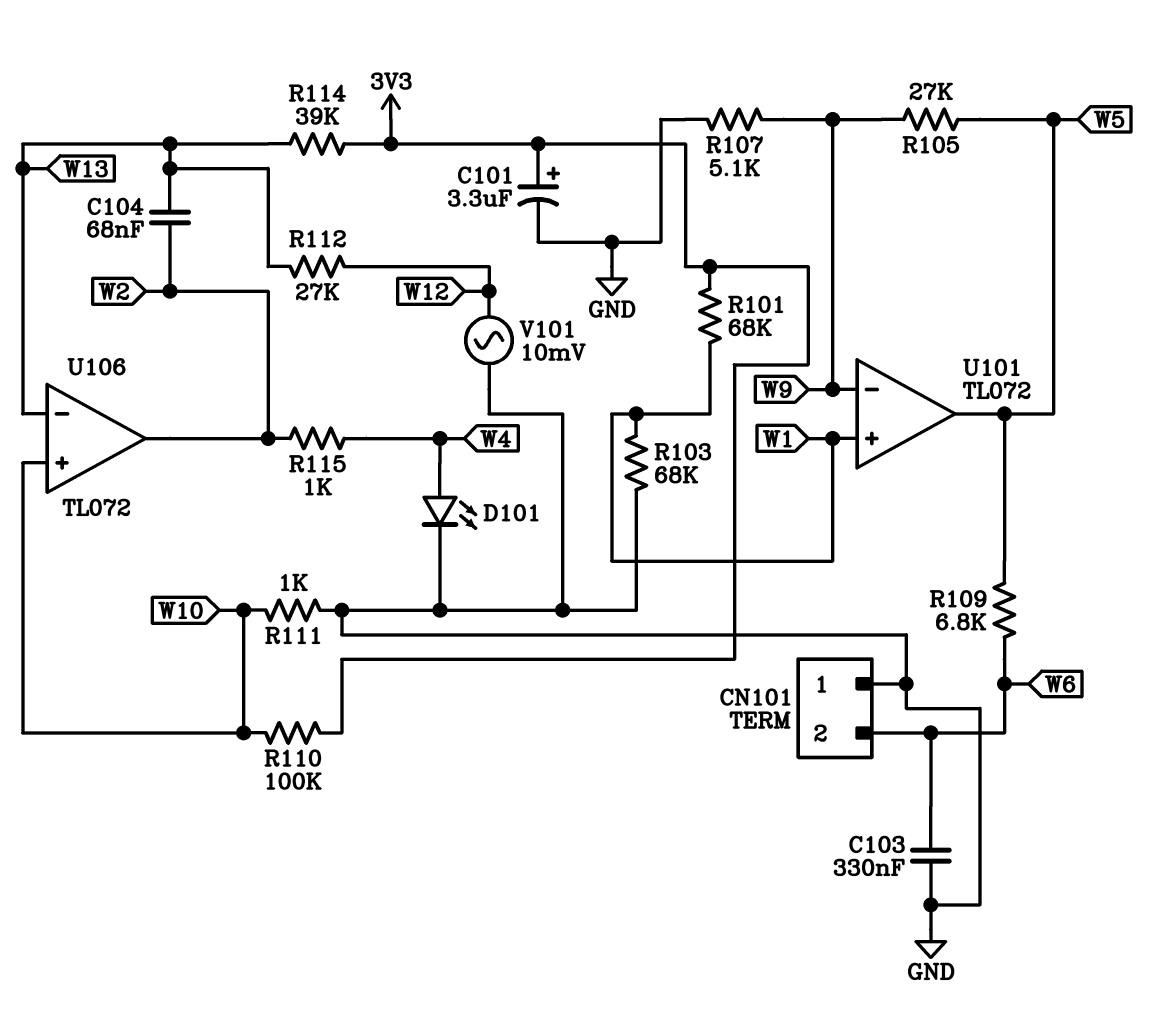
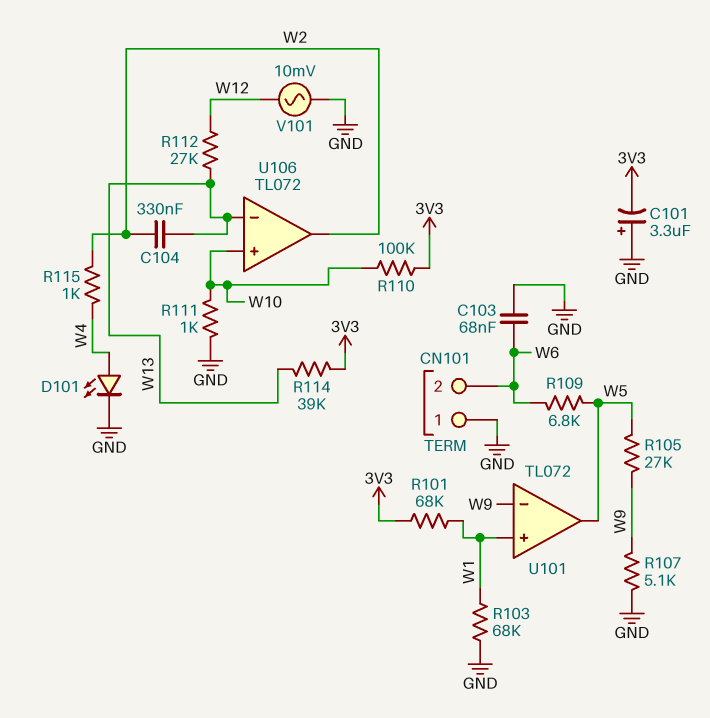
C101: 3.3uF (plus 3V3, minus GND) -> 3.3uF (plus GND, minus 3V3)
C103: 330nF (GND, W6) -> 68nF (GND, W6)
C104: 68nF (W2, W13) -> 330nF (W2, W13)

